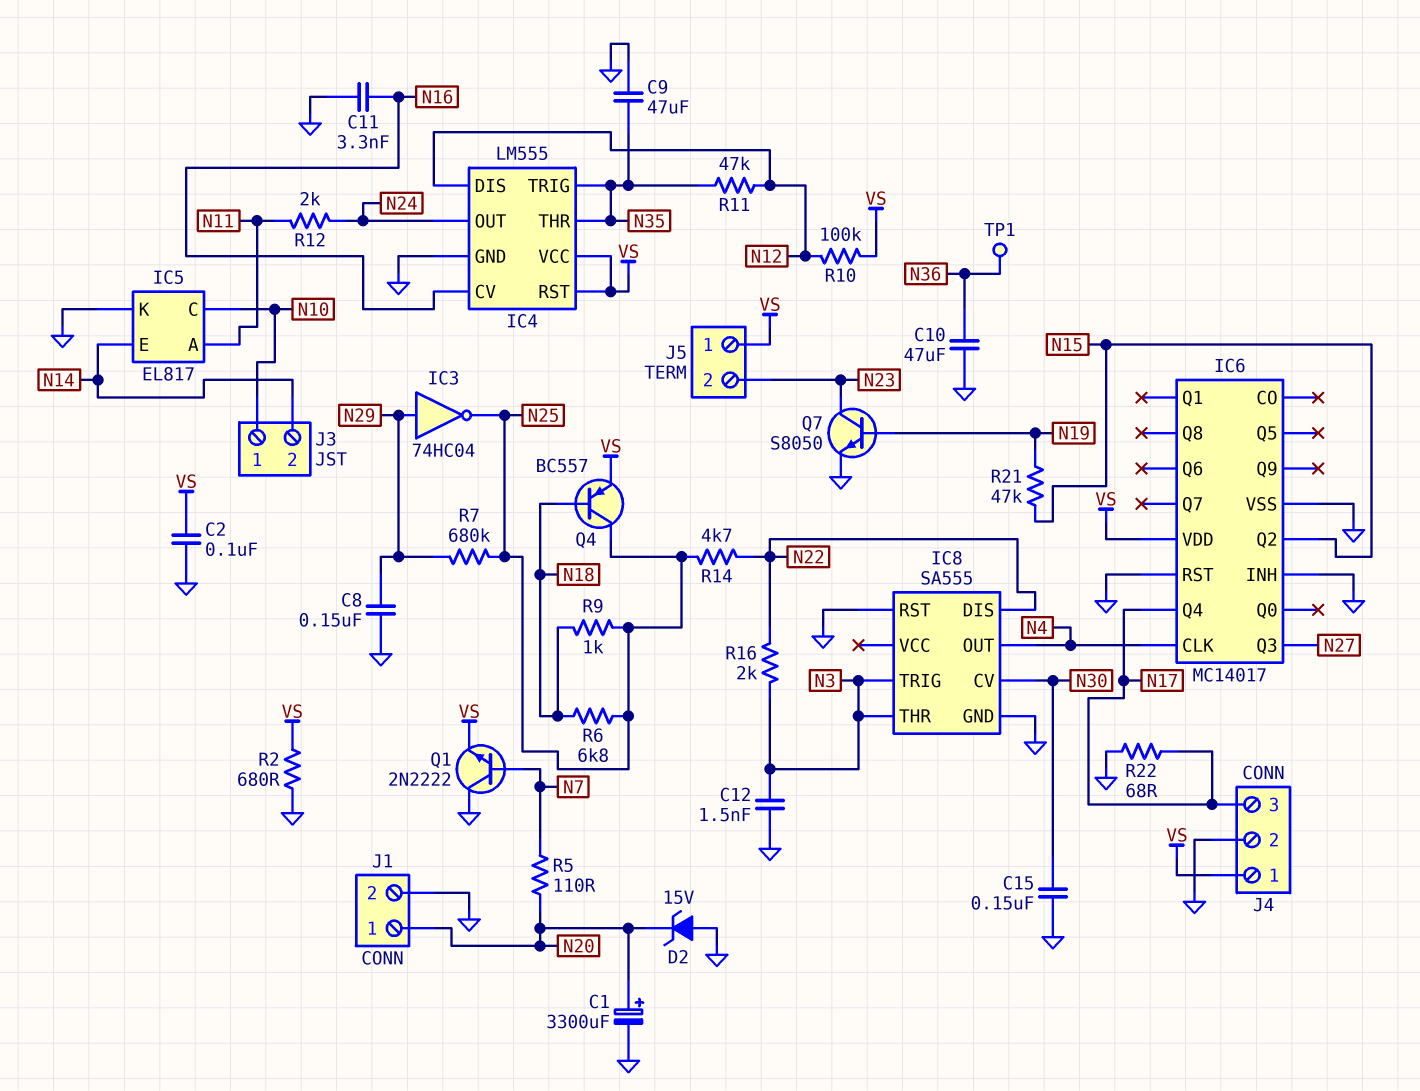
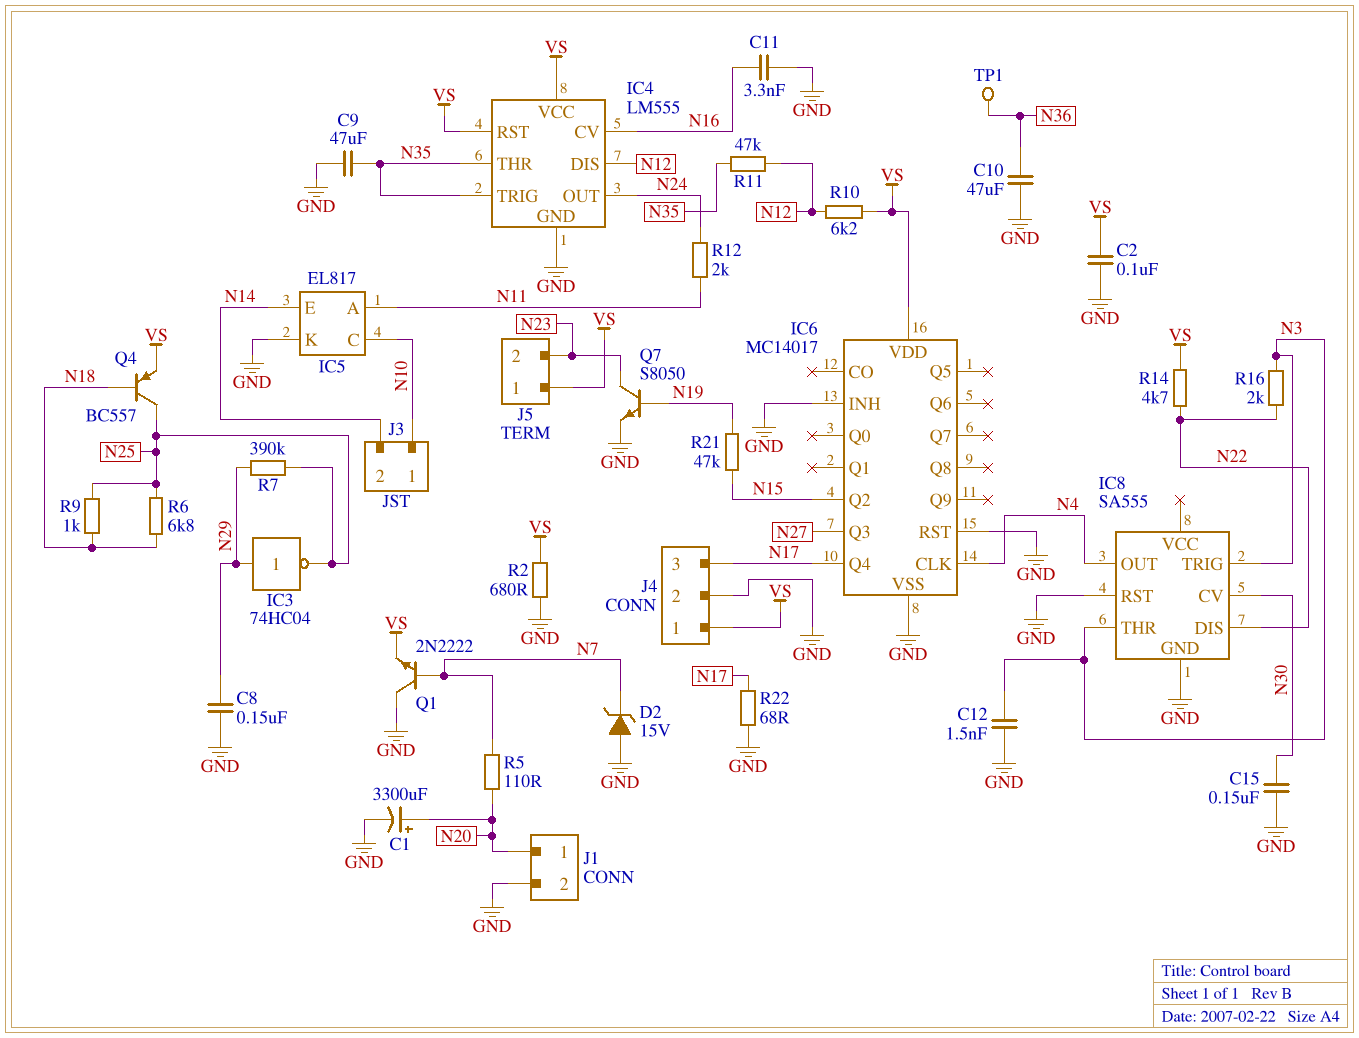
D2: zener 15V (A GND, K N20) -> zener 15V (A GND, K N7)
R7: 680k (N25, N29) -> 390k (N25, N29)
R10: 100k (N12, VS) -> 6.2k (N12, VS)
R14: 4.7k (N22, N25) -> 4.7k (N22, VS)

